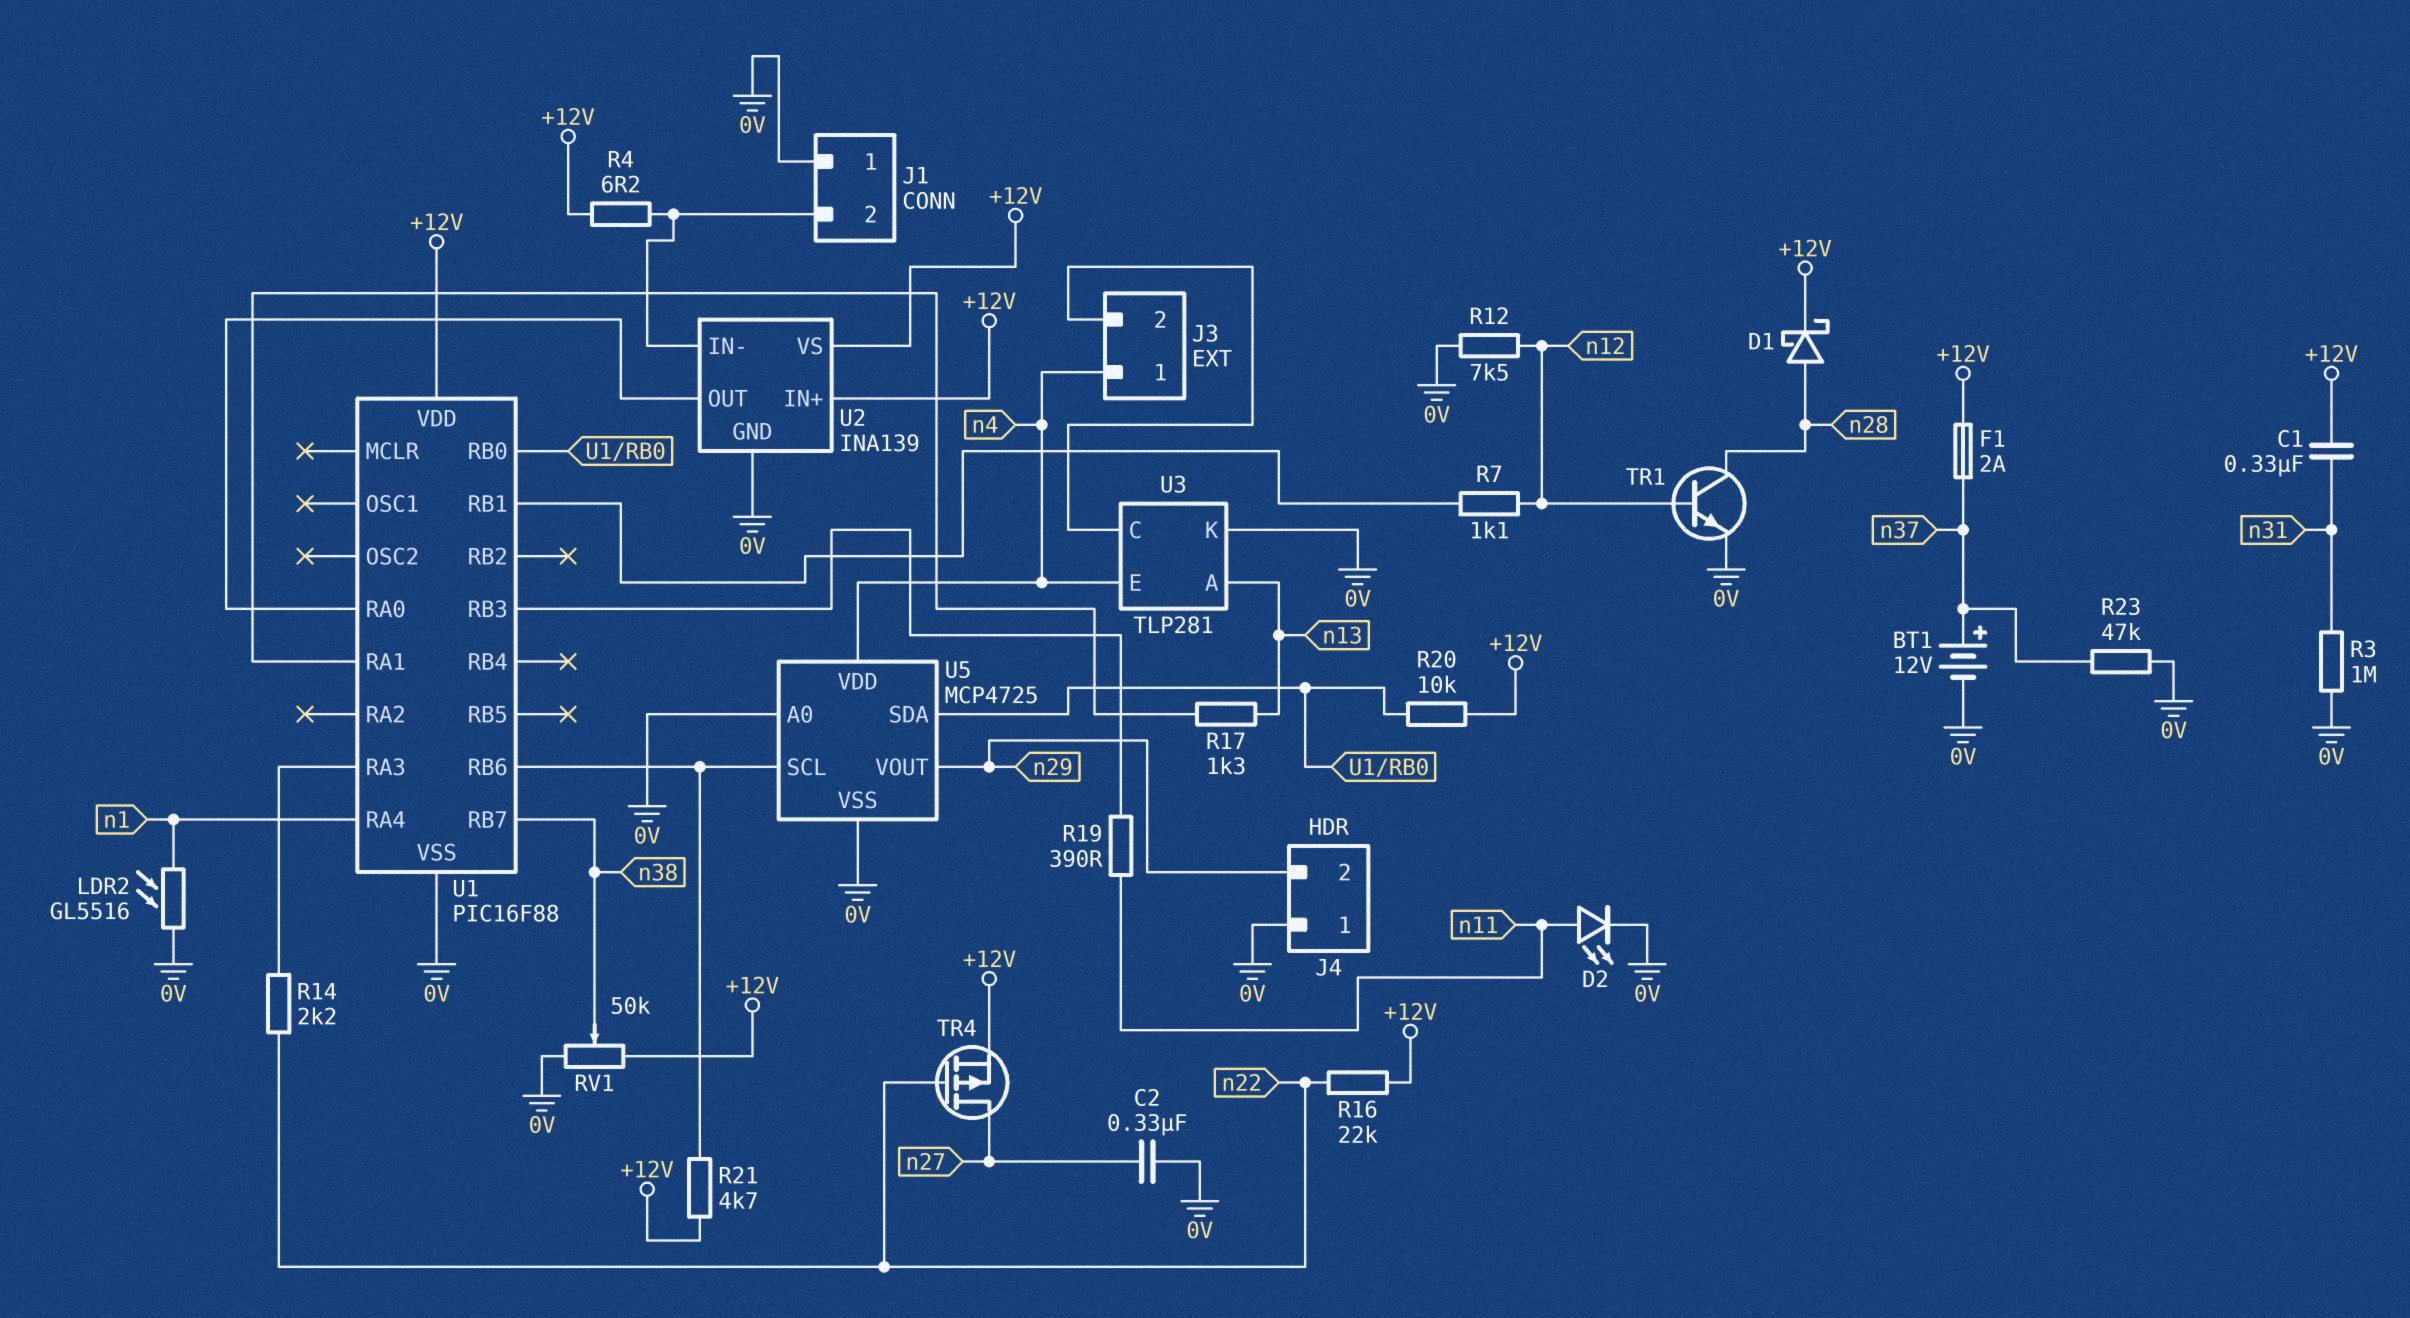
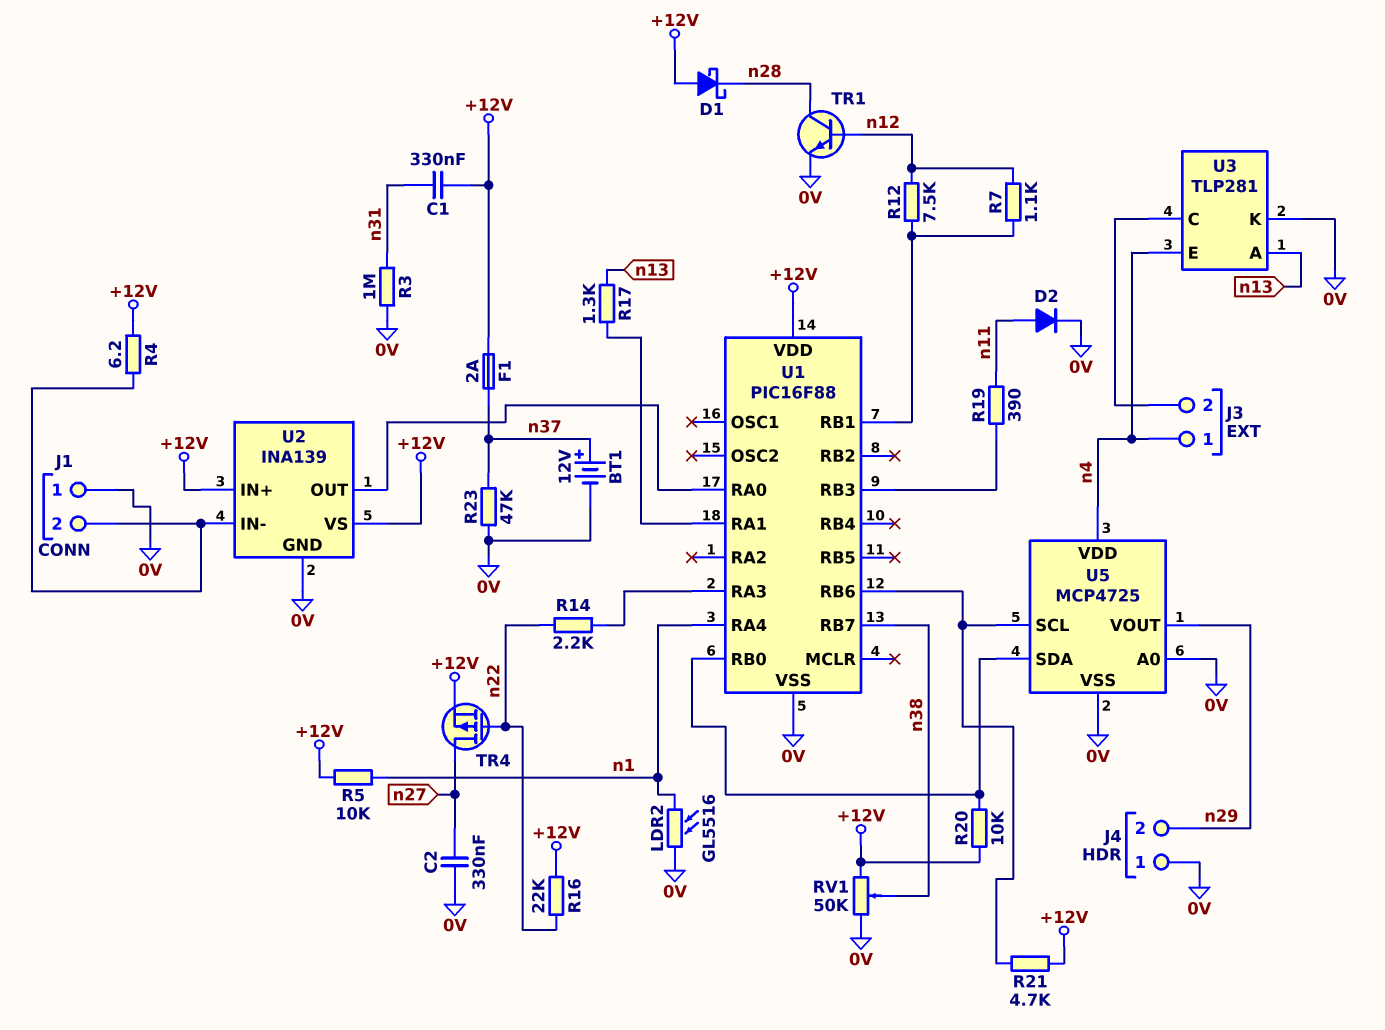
D1: schottky (A n28, K +12V) -> schottky (A +12V, K n28)
D2: LED (A n11, K 0V) -> diode (A n11, K 0V)
R5: none -> 10k (+12V, n1)
R12: 7.5k (0V, n12) -> 7.5k (U1/RB1, n12)

